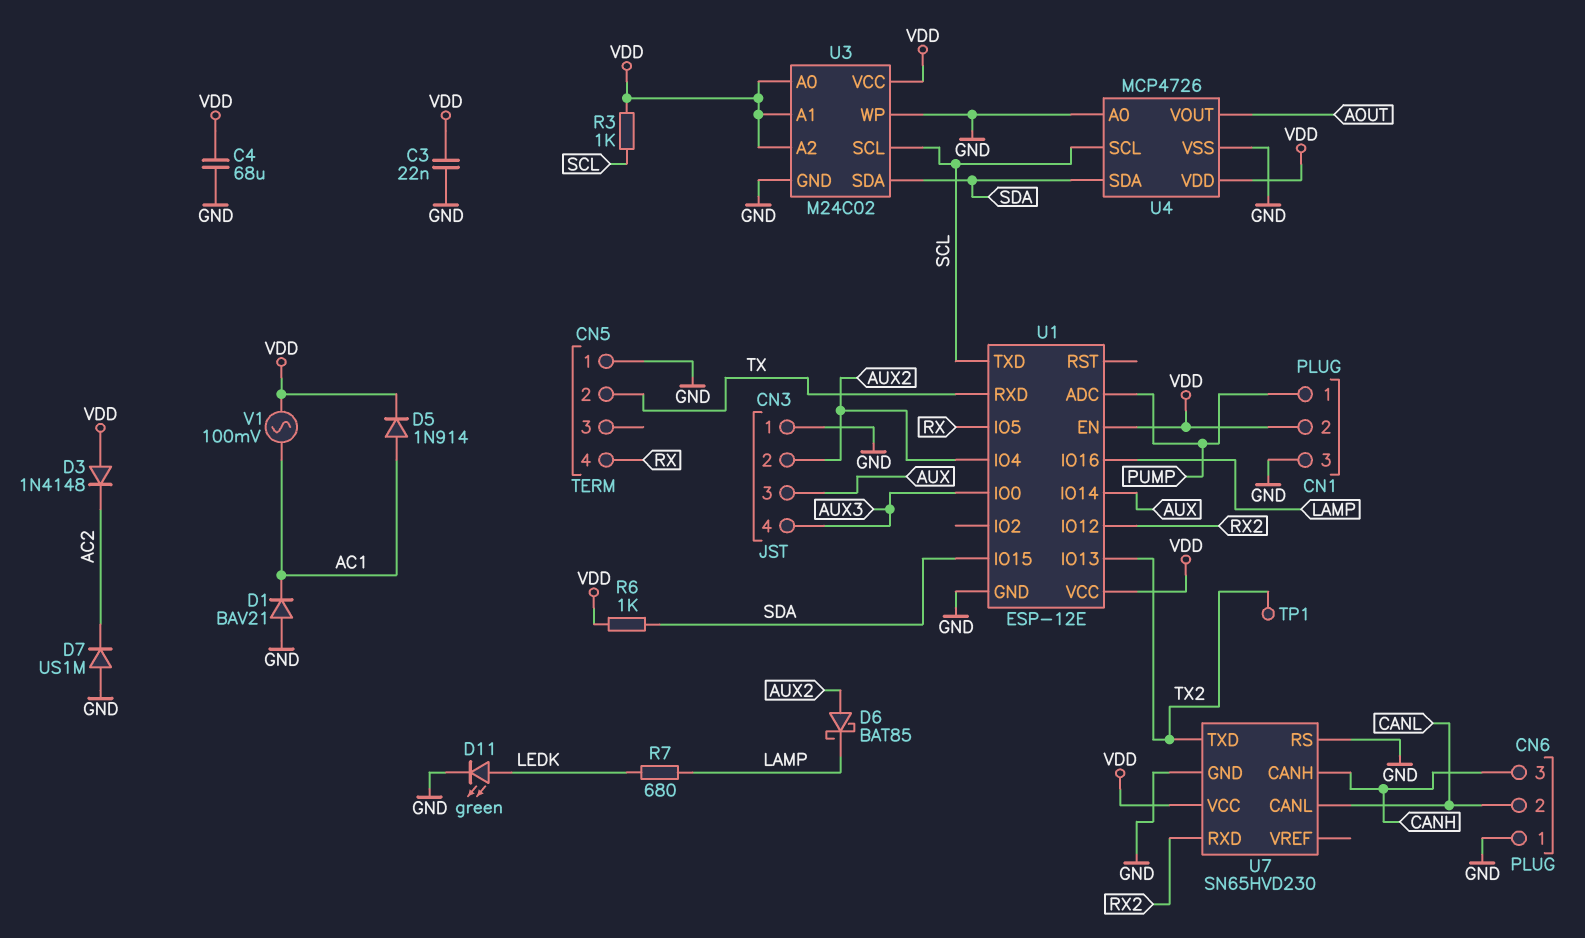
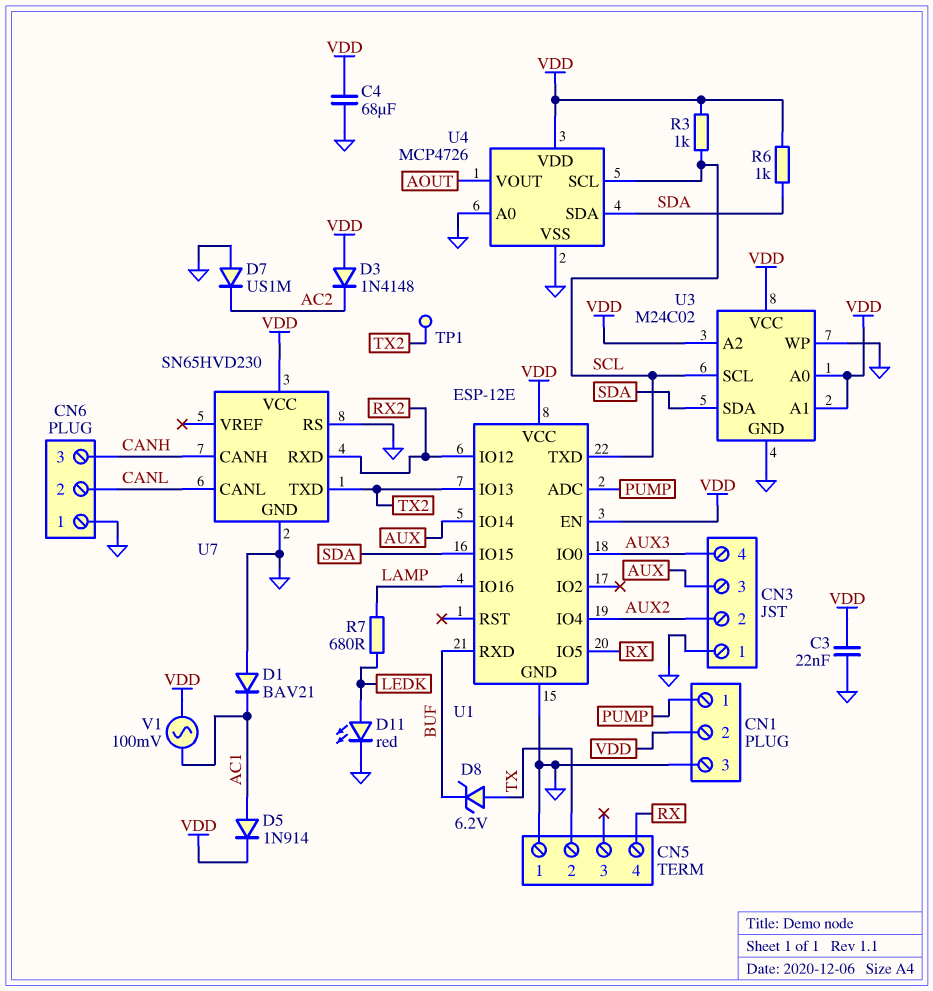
D6: schottky BAT85 (A AUX2, K LAMP) -> none
D8: none -> zener 6.2V (A TX, K BUF)
D11: LED green (A LEDK, K GND) -> LED red (A LEDK, K GND)
U1 pin RXD: TX -> BUF

